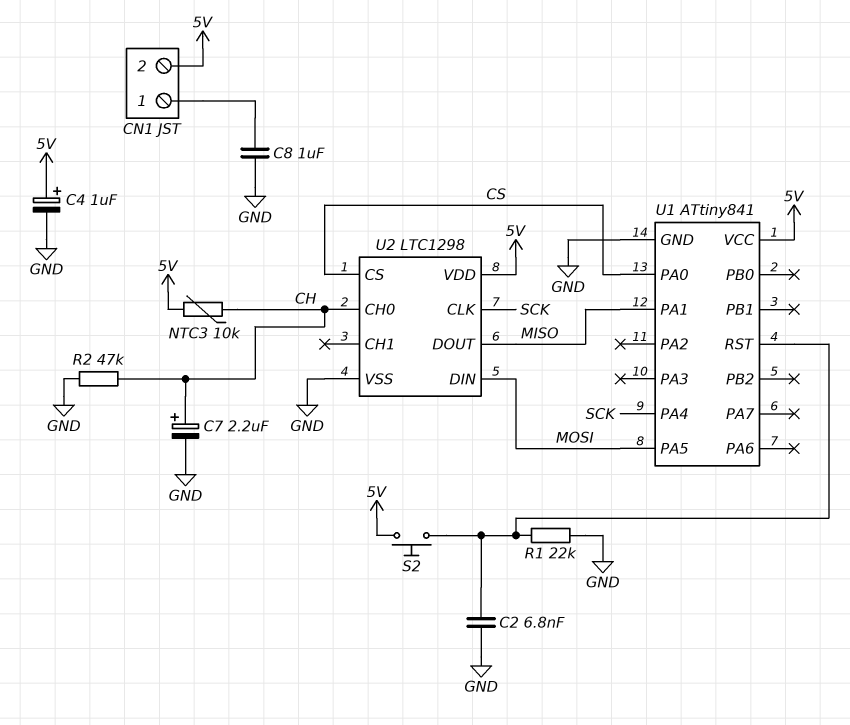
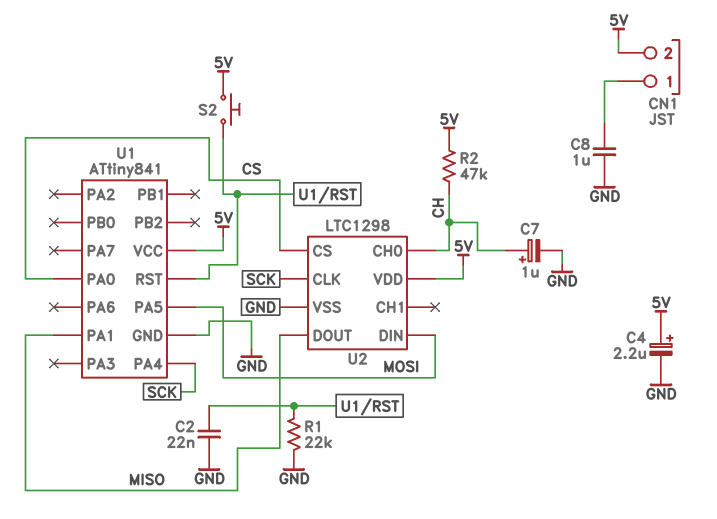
C2: 6.8nF (GND, U1/RST) -> 22nF (GND, U1/RST)
C4: 1uF (plus 5V, minus GND) -> 2.2uF (plus 5V, minus GND)
C7: 2.2uF (plus CH, minus GND) -> 1uF (plus CH, minus GND)
NTC3: 10k (5V, CH) -> none
R2: 47k (CH, GND) -> 47k (5V, CH)

